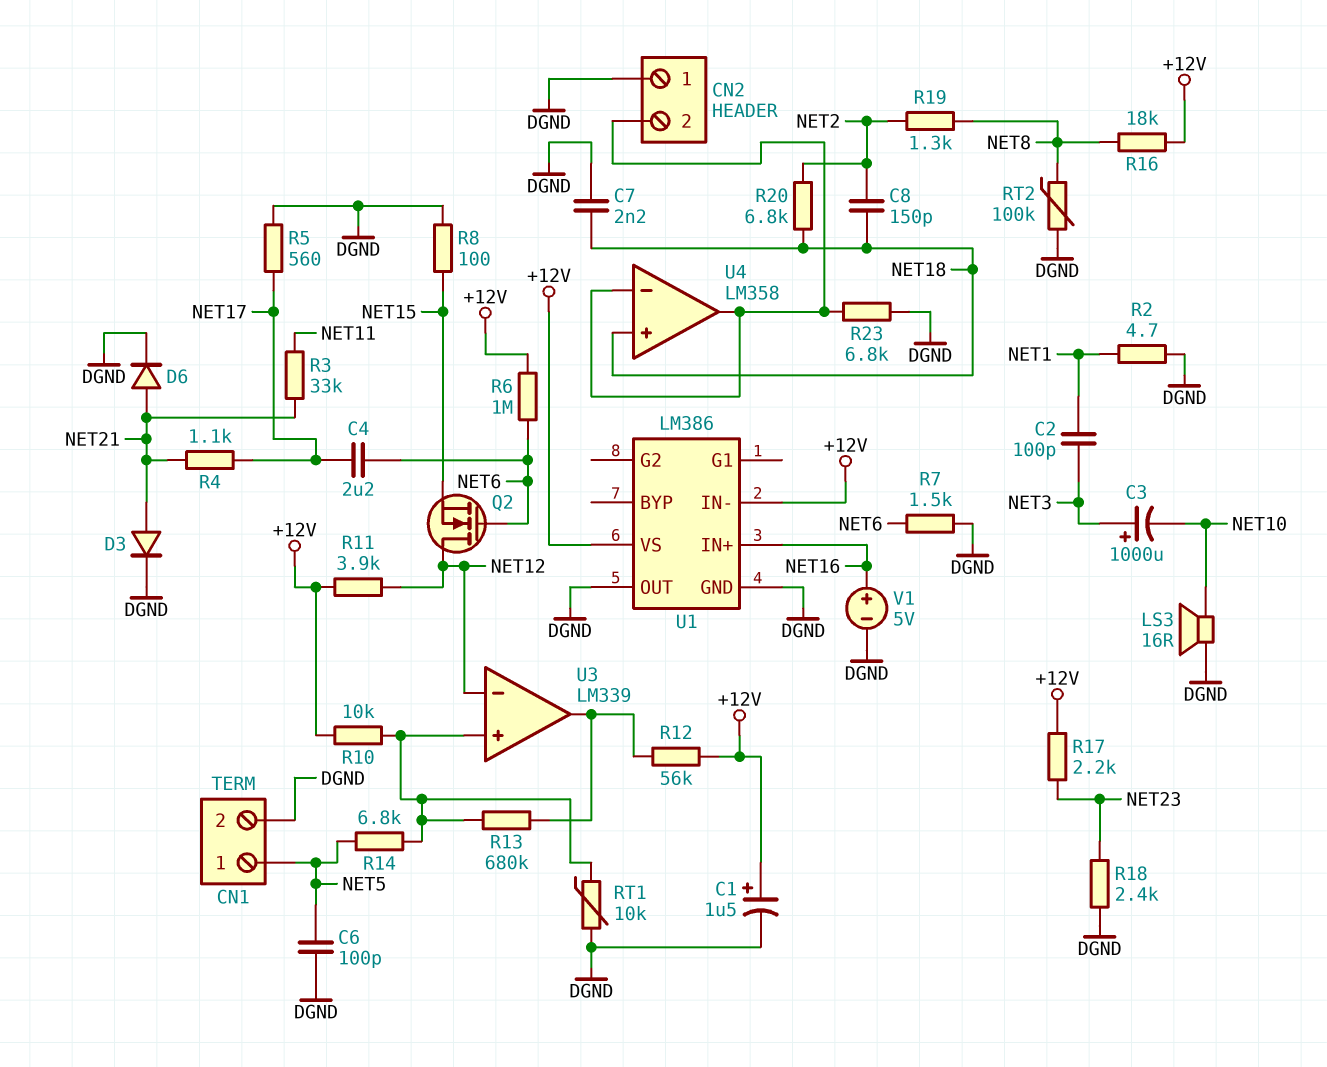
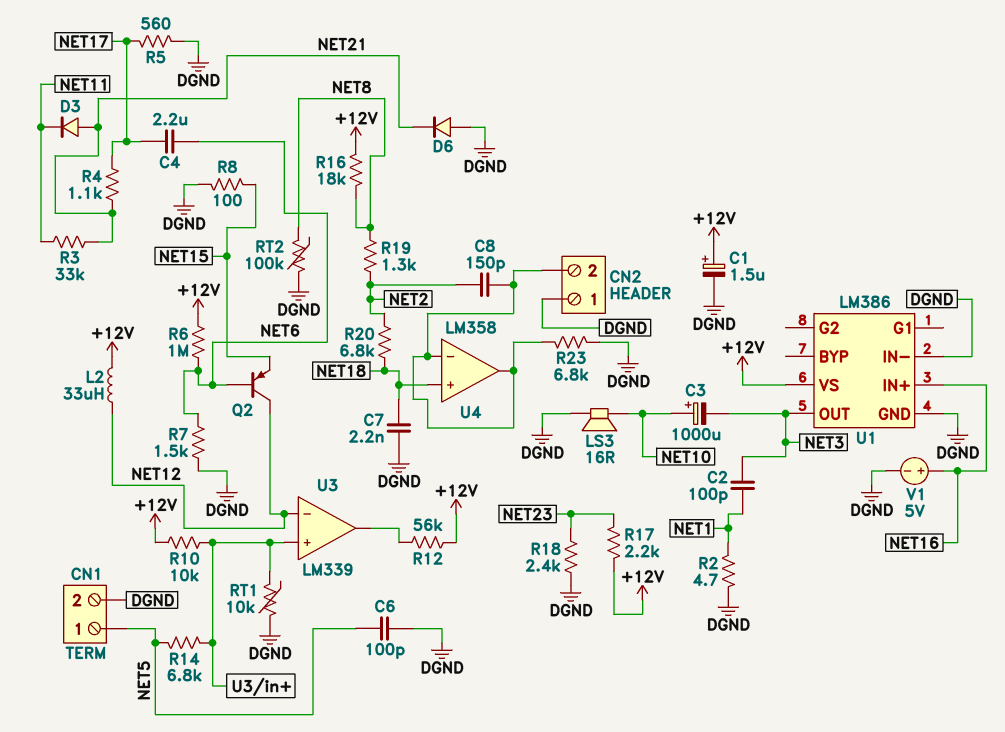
C3: 1000uF (plus NET3, minus NET10) -> 1000uF (plus NET10, minus NET3)
C8: 150pF (NET2, NET18) -> 150pF (CN2/2, NET2)
D3: diode (A NET21, K DGND) -> diode (A NET21, K NET11)
D6: diode (A NET21, K DGND) -> diode (A DGND, K NET21)
L2: none -> 33uH (+12V, NET12)
Q2: NMOS (G NET6, D NET12, S NET15) -> PNP (B NET6, C NET12, E NET15)
R11: 3.9k (+12V, NET12) -> none
R13: 680k (U3/in+, U3/out) -> none
U1 pin IN-: +12V -> DGND
U1 pin OUT: DGND -> NET3

